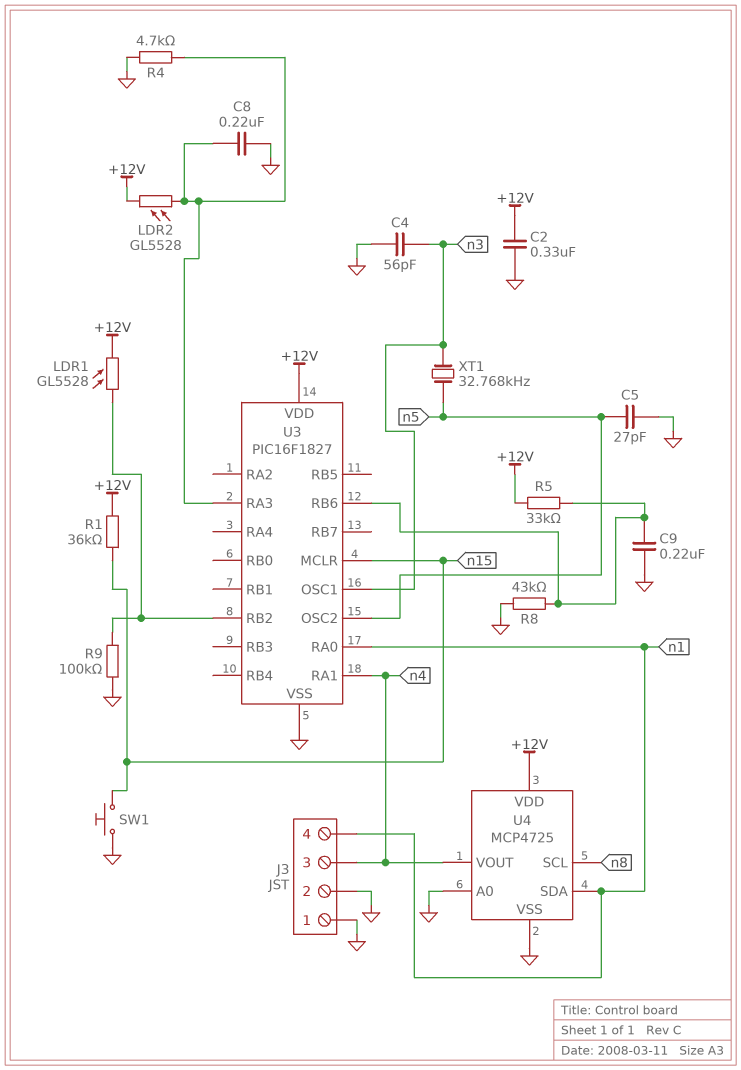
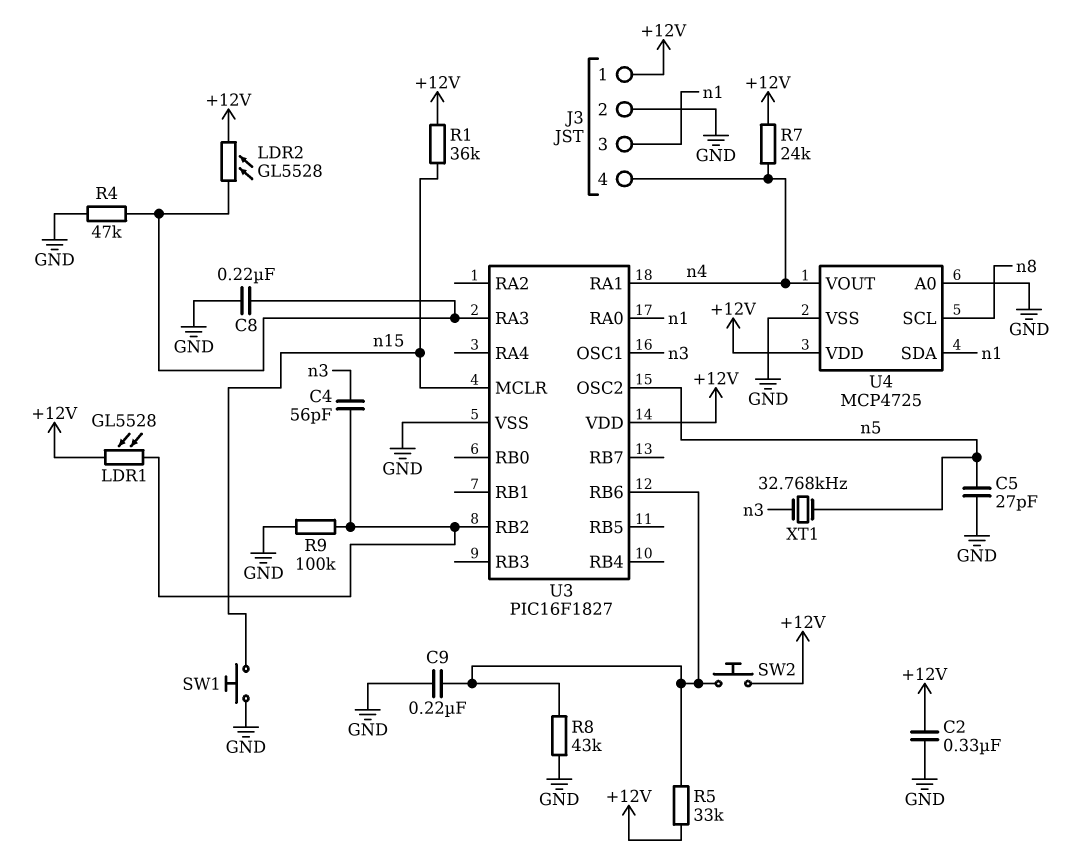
C4: 56pF (GND, n3) -> 56pF (U3/RB2, n3)
J3 pin 1: GND -> +12V
J3 pin 3: n4 -> n1
J3 pin 4: n1 -> n4
R4: 4.7k (GND, U3/RA3) -> 47k (GND, U3/RA3)
R7: none -> 24k (+12V, n4)
SW2: none -> button (+12V, U3/RB6)

